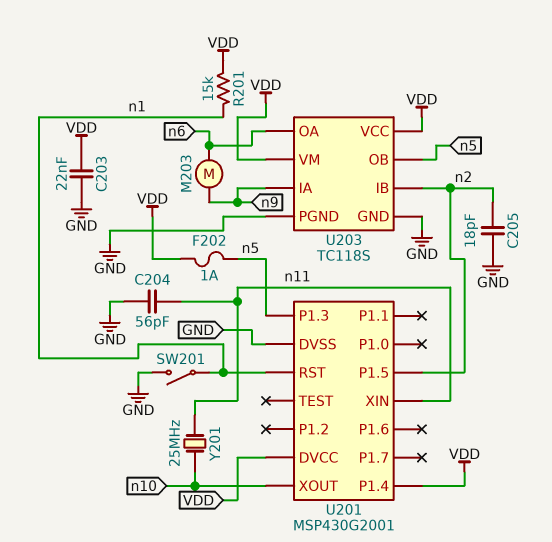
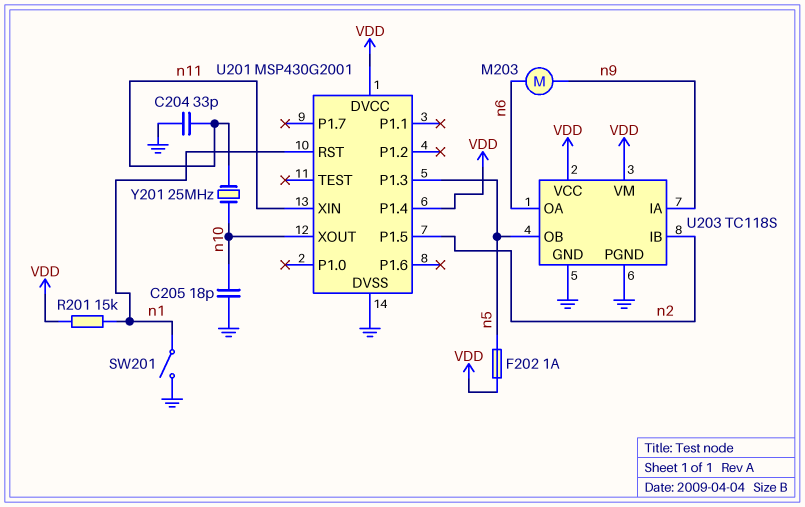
C203: 22nF (GND, VDD) -> none
C204: 56pF (GND, n11) -> 33pF (GND, n11)
C205: 18pF (GND, n2) -> 18pF (GND, n10)

